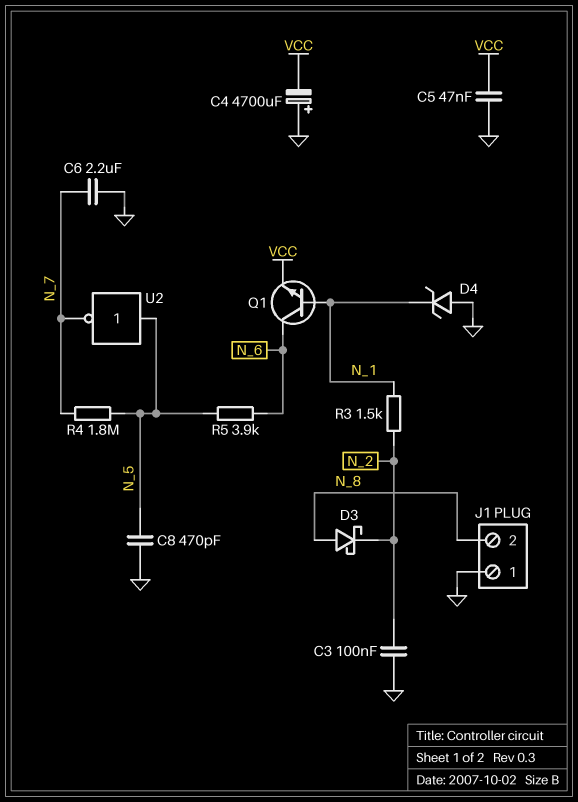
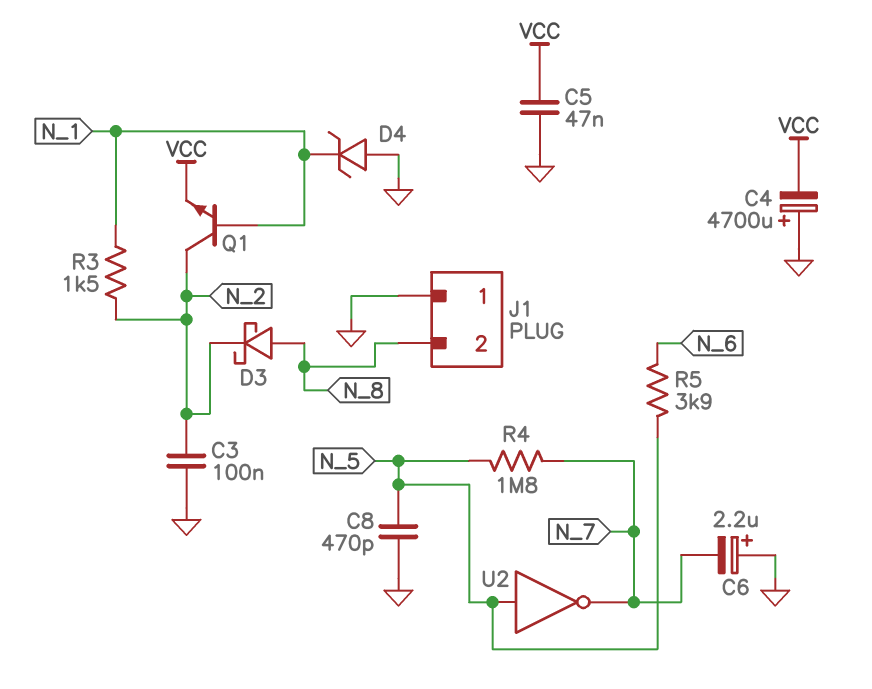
C6: 2.2uF (GND, N_7) -> 2.2uF (plus GND, minus N_7)
Q1: NPN (B N_1, C N_6, E VCC) -> NPN (B N_1, C N_2, E VCC)

